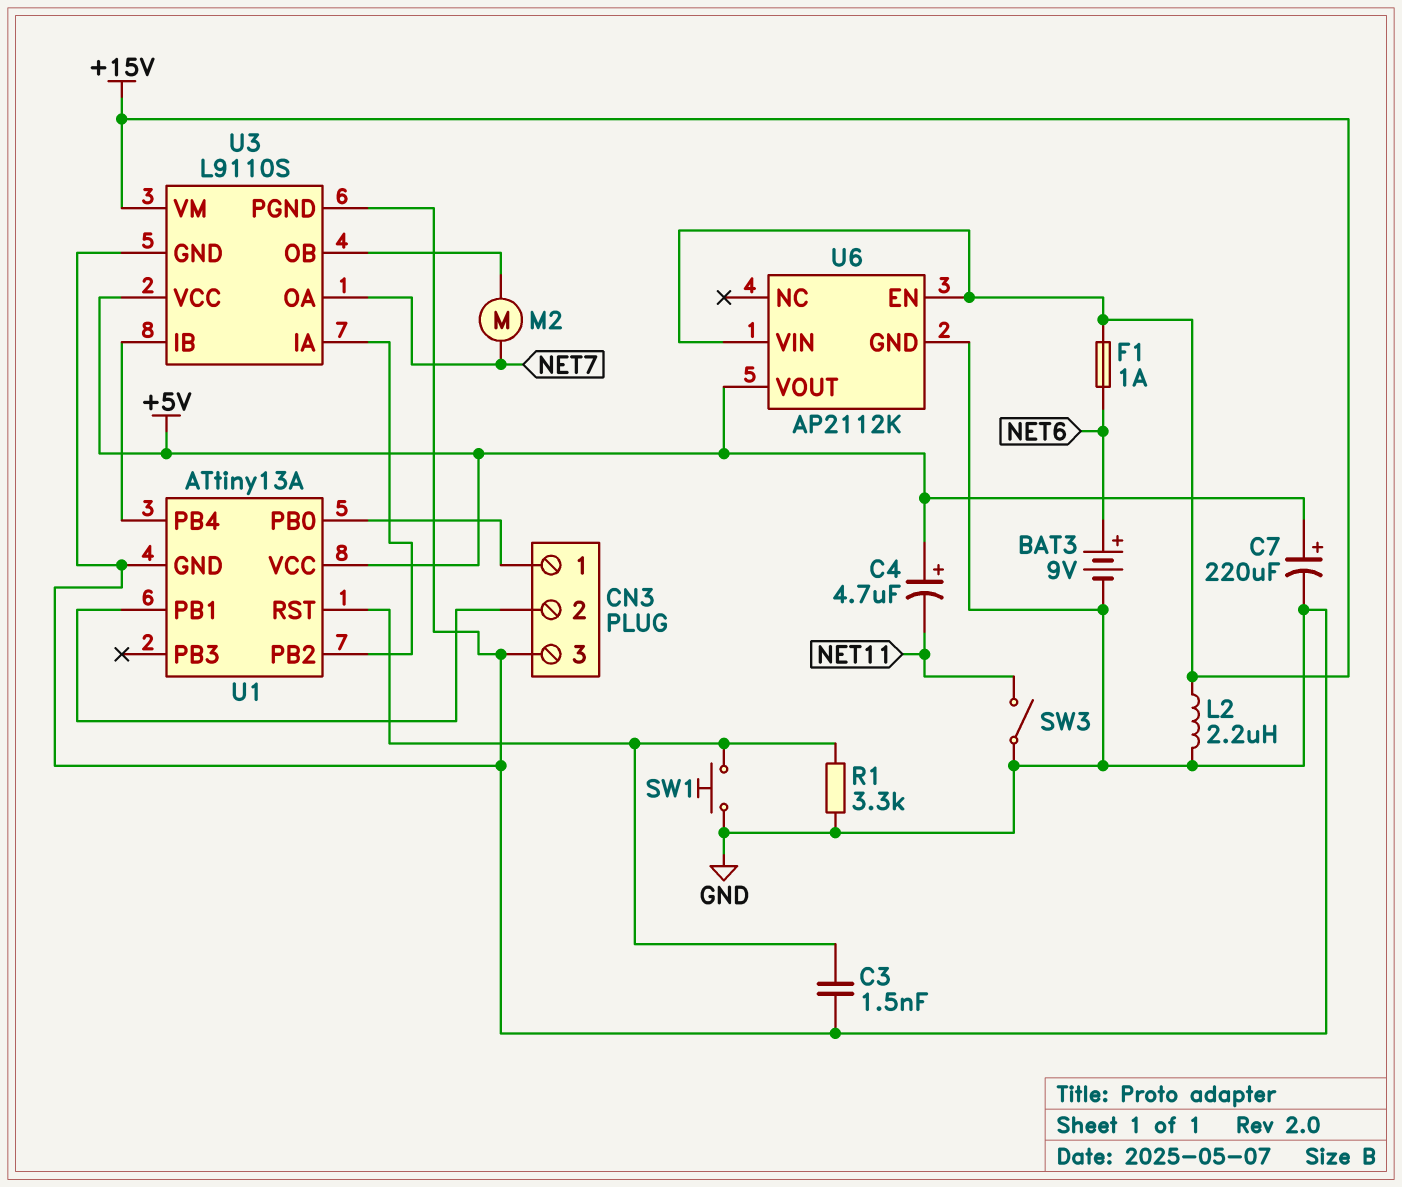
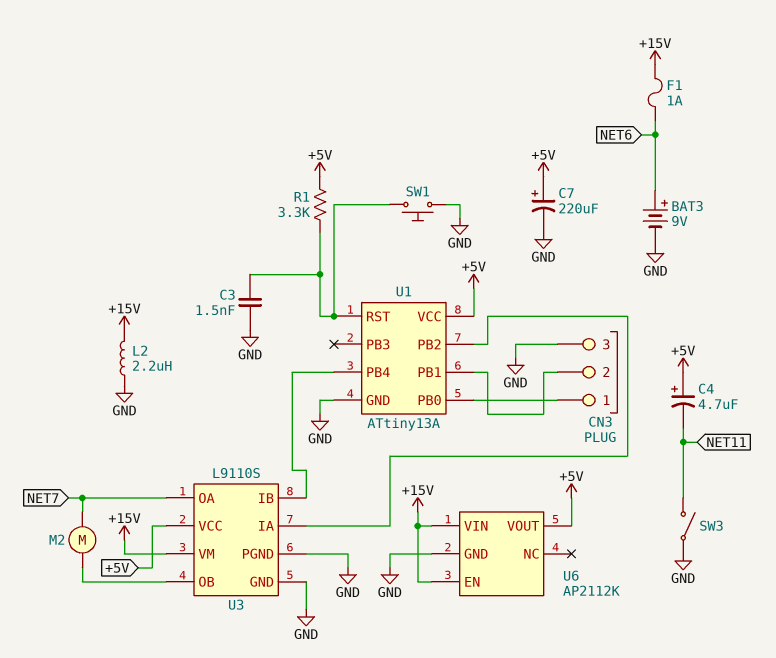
R1: 3.3k (GND, U1/RST) -> 3.3k (+5V, U1/RST)

